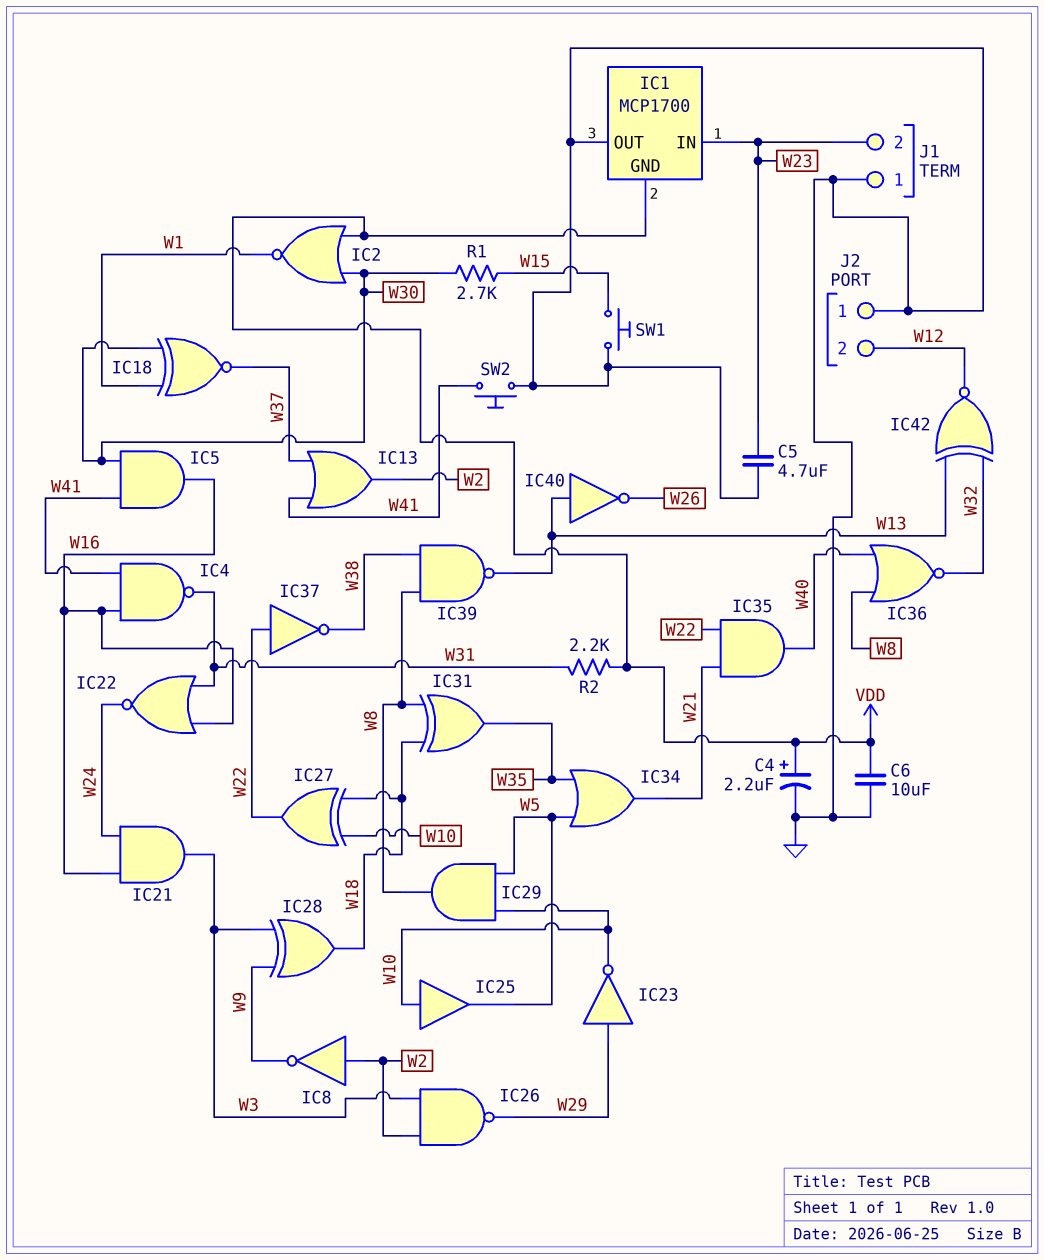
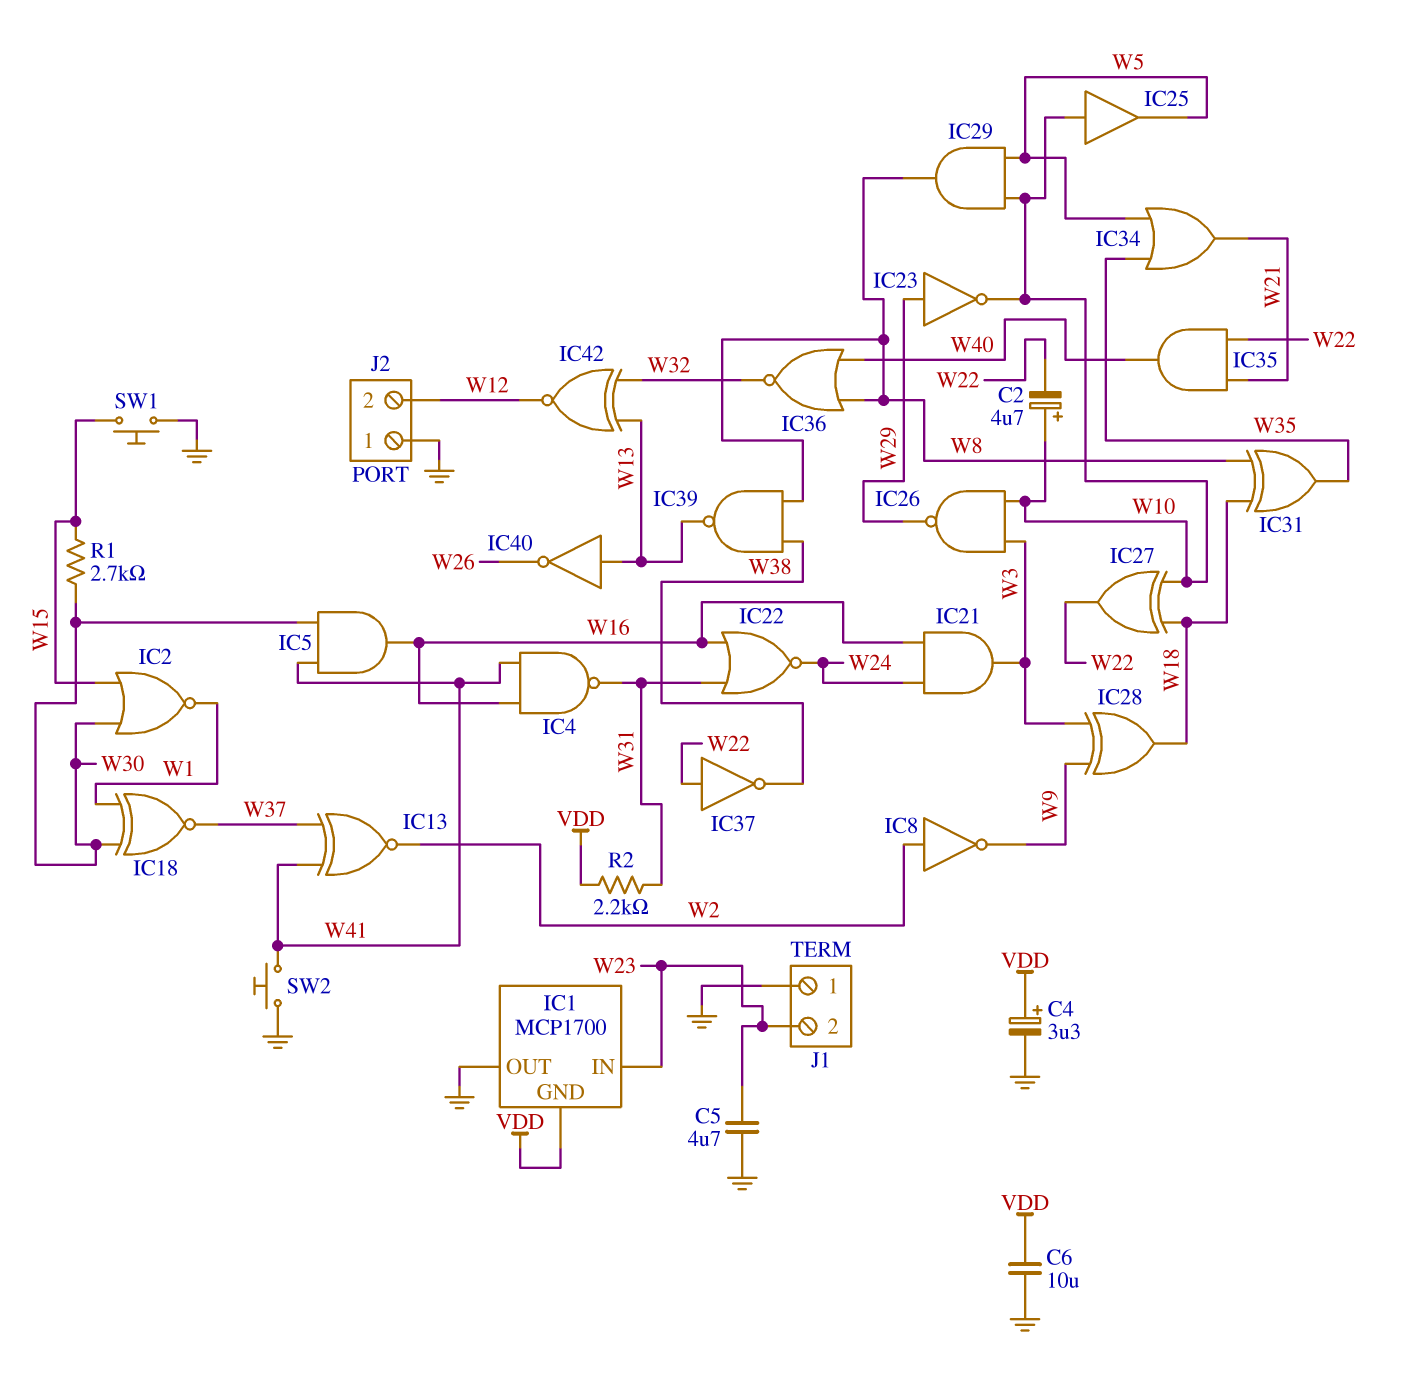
C2: none -> 4.7uF (plus W10, minus W22)
C4: 2.2uF (plus VDD, minus GND) -> 3.3uF (plus VDD, minus GND)
IC2: NOR (in VDD, in W30, out W1) -> NOR (in W15, in W30, out W1)
IC13: OR (in W37, in W41, out W2) -> XNOR (in W37, in W41, out W2)
IC26: NAND (in W2, in W3, out W29) -> NAND (in W3, in W10, out W29)

